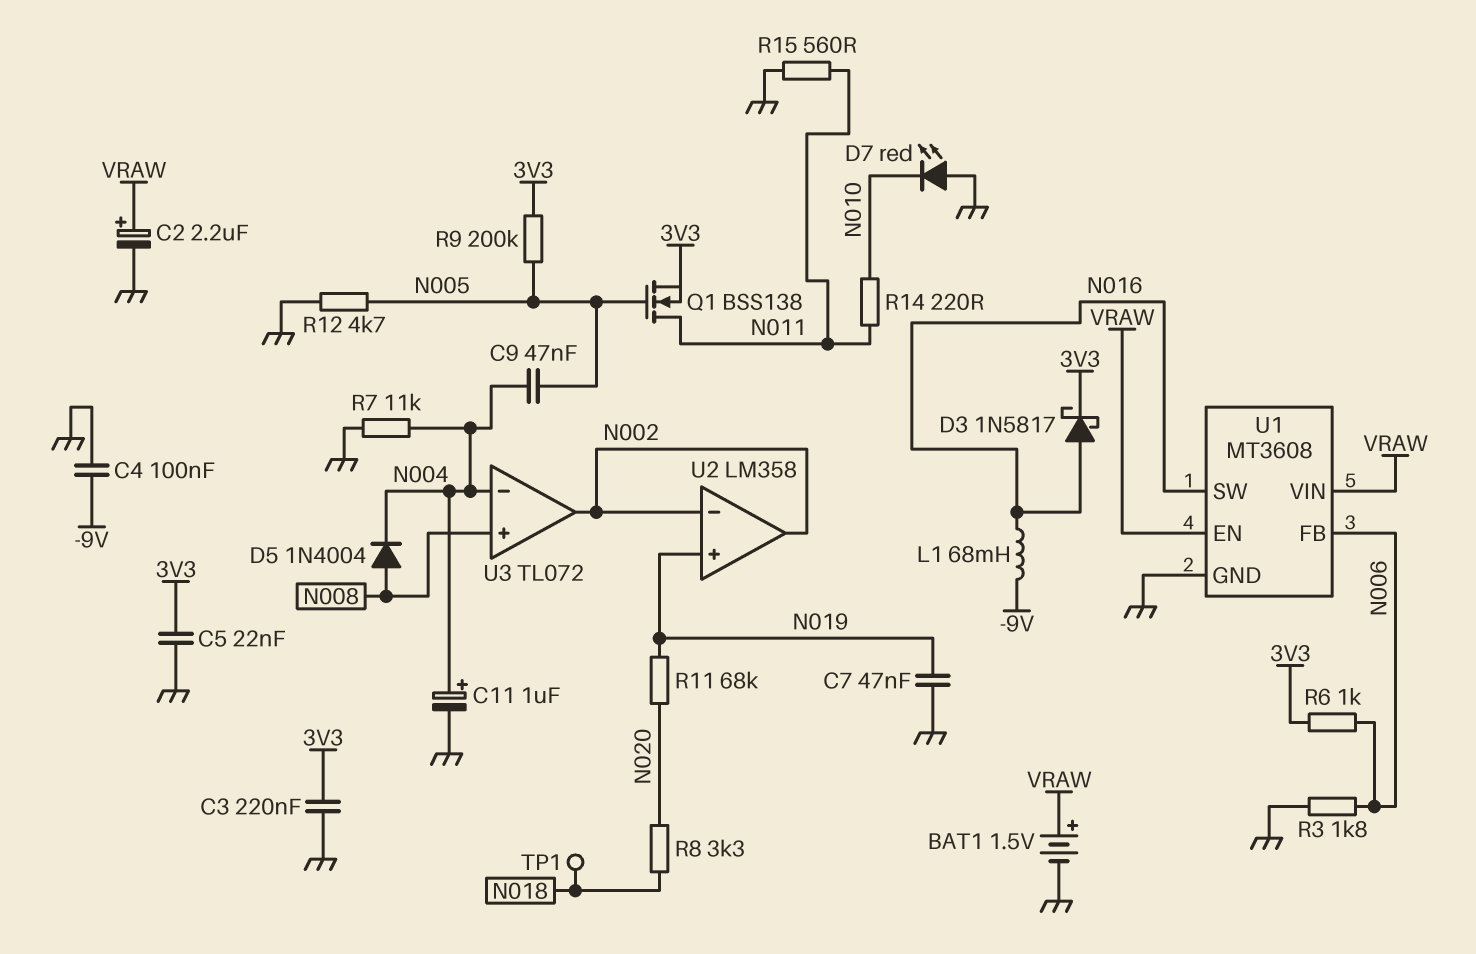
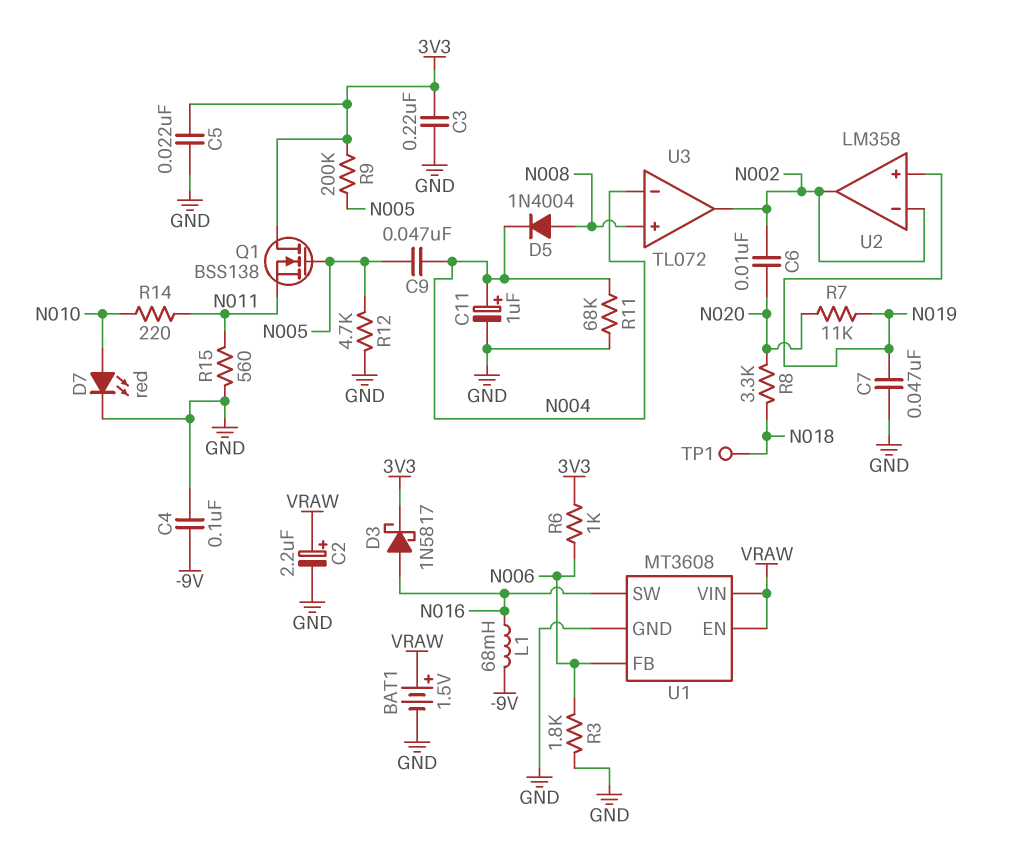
C6: none -> 10nF (N002, N020)
D7: LED red (A GND, K N010) -> LED red (A N010, K GND)
Q1: NMOS BSS138 (G N005, D N011, S 3V3) -> NMOS BSS138 (G N005, D 3V3, S N011)
R7: 11k (GND, N004) -> 11k (N019, N020)
R11: 68k (N019, N020) -> 68k (GND, N004)

